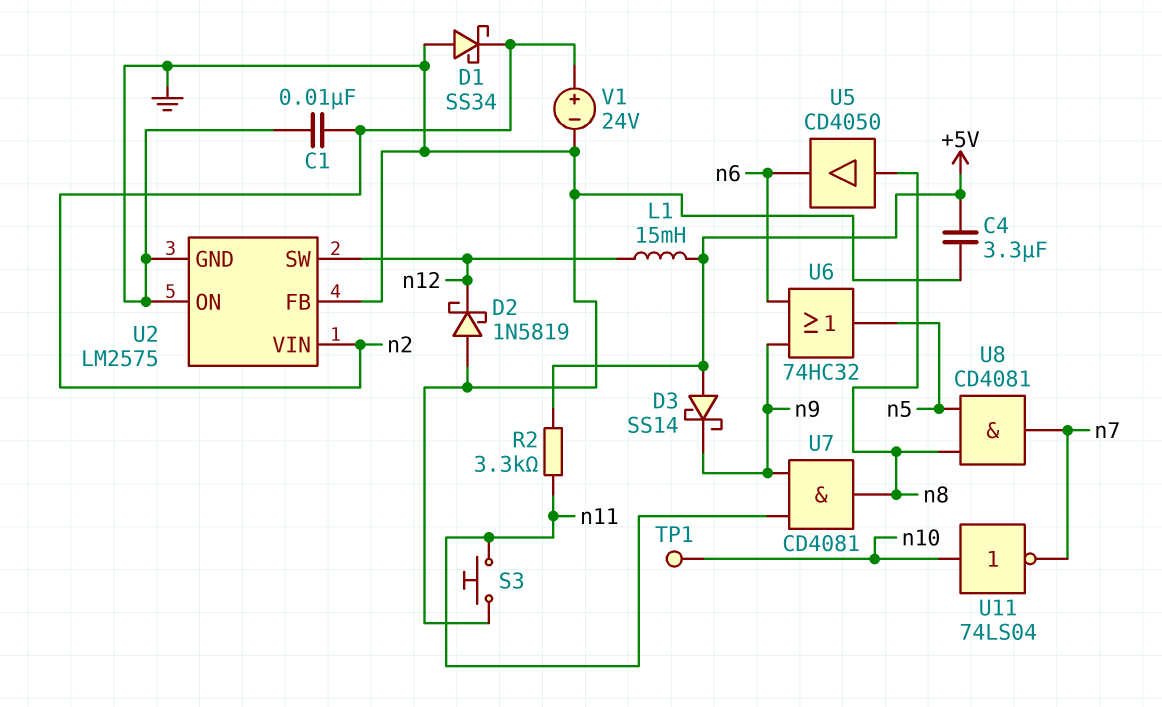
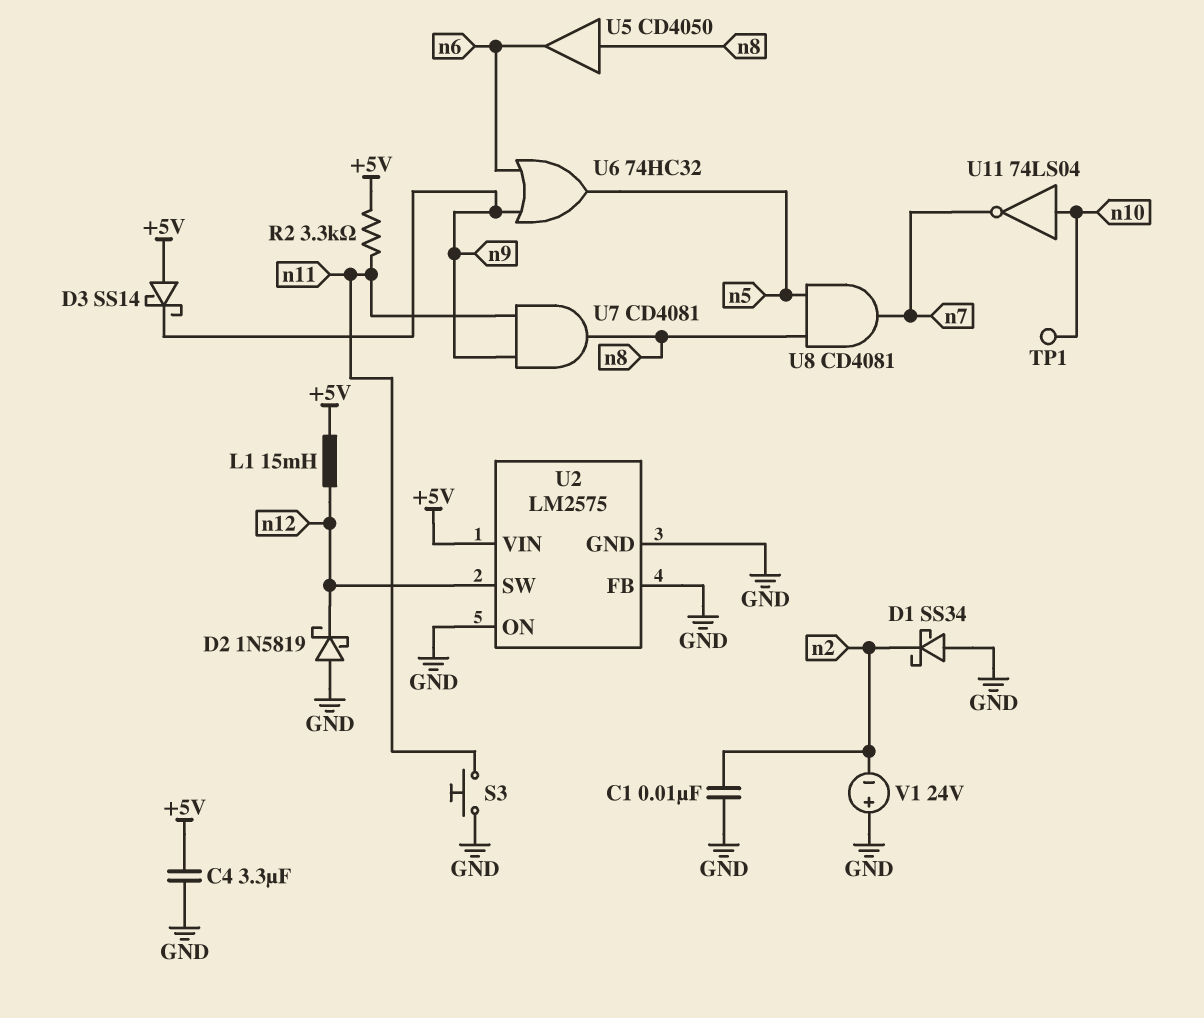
U2 pin VIN: n2 -> +5V
V1: 24V (plus n2, minus GND) -> 24V (plus GND, minus n2)

